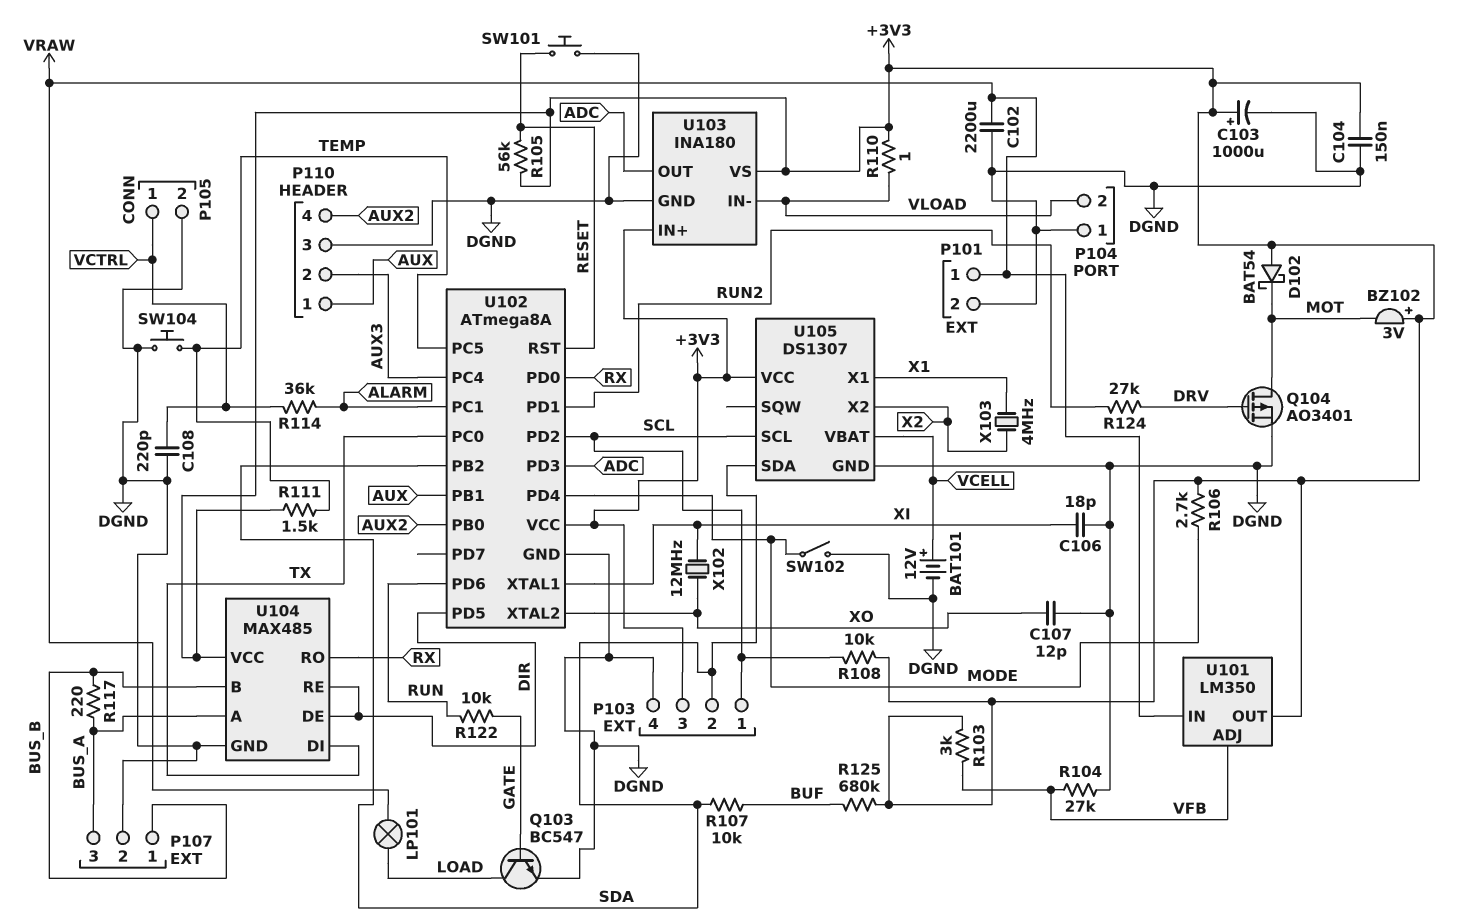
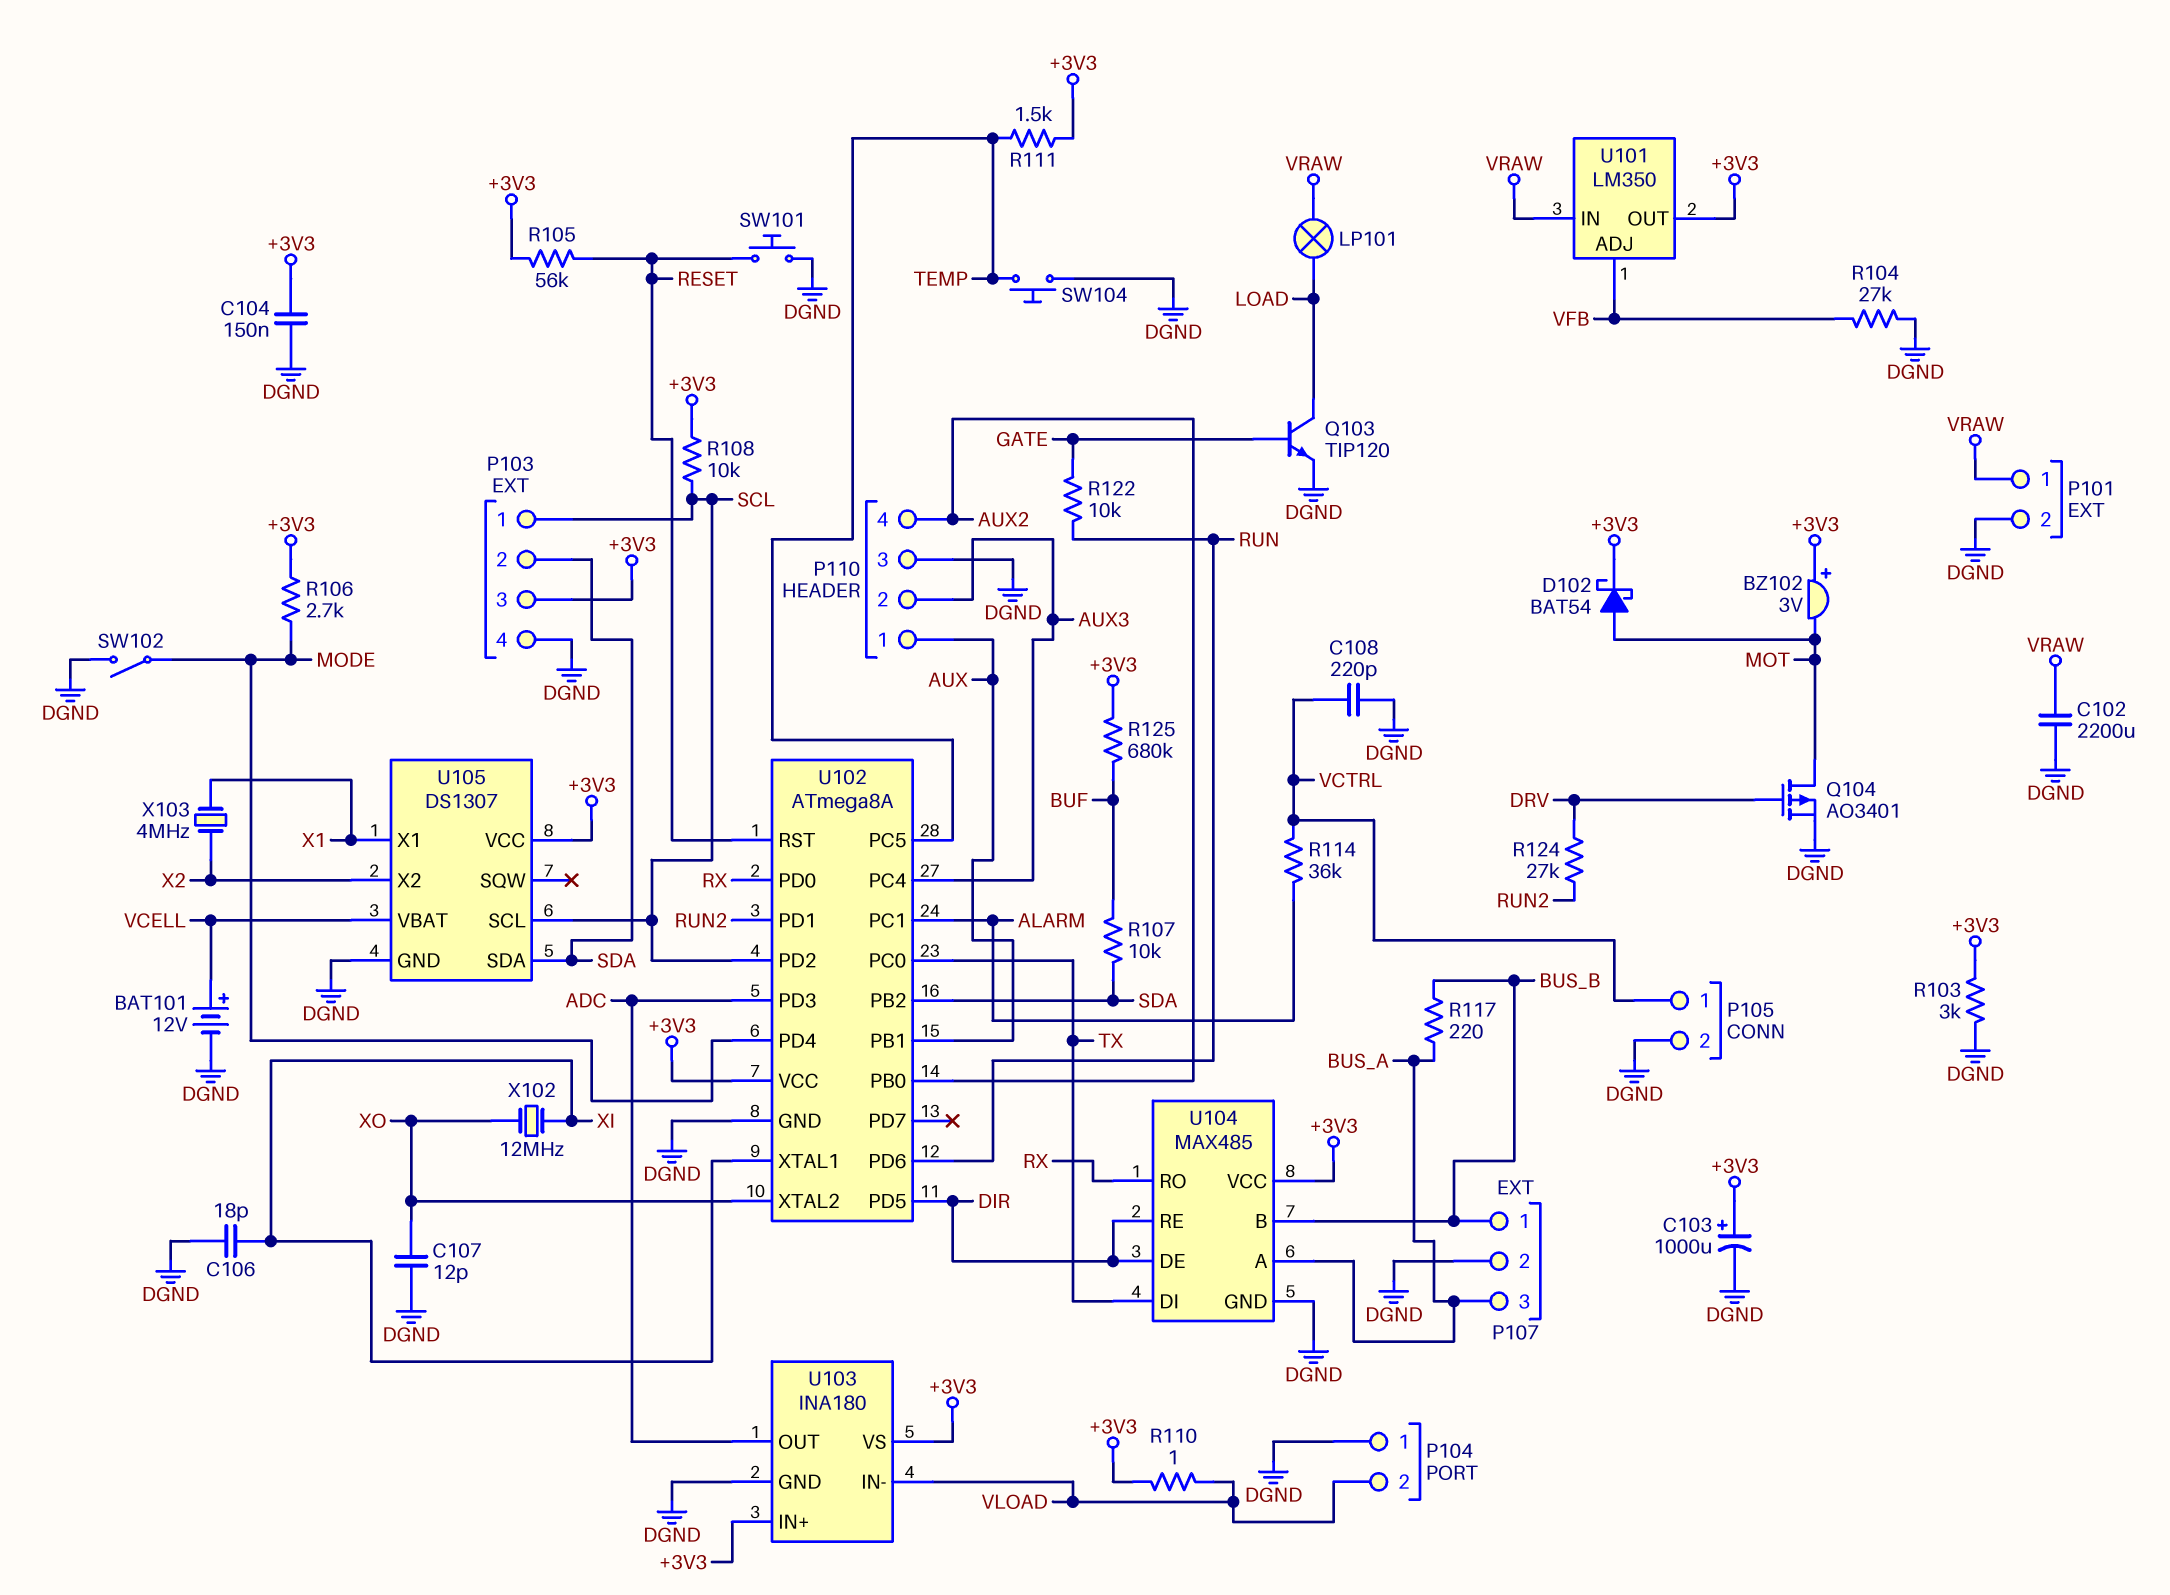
D102: schottky BAT54 (A +3V3, K MOT) -> schottky BAT54 (A MOT, K +3V3)
Q103: NPN BC547 (B GATE, C LOAD, E DGND) -> NPN TIP120 (B GATE, C LOAD, E DGND)
R103: 3k (+3V3, VFB) -> 3k (+3V3, DGND)

